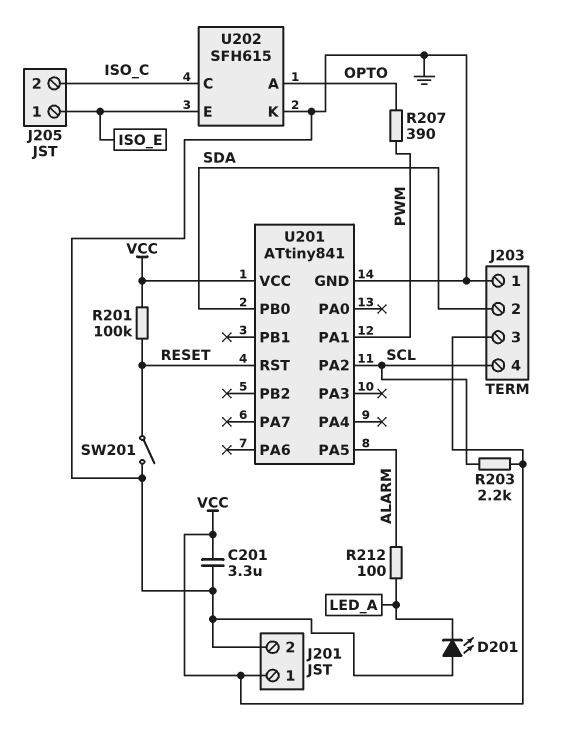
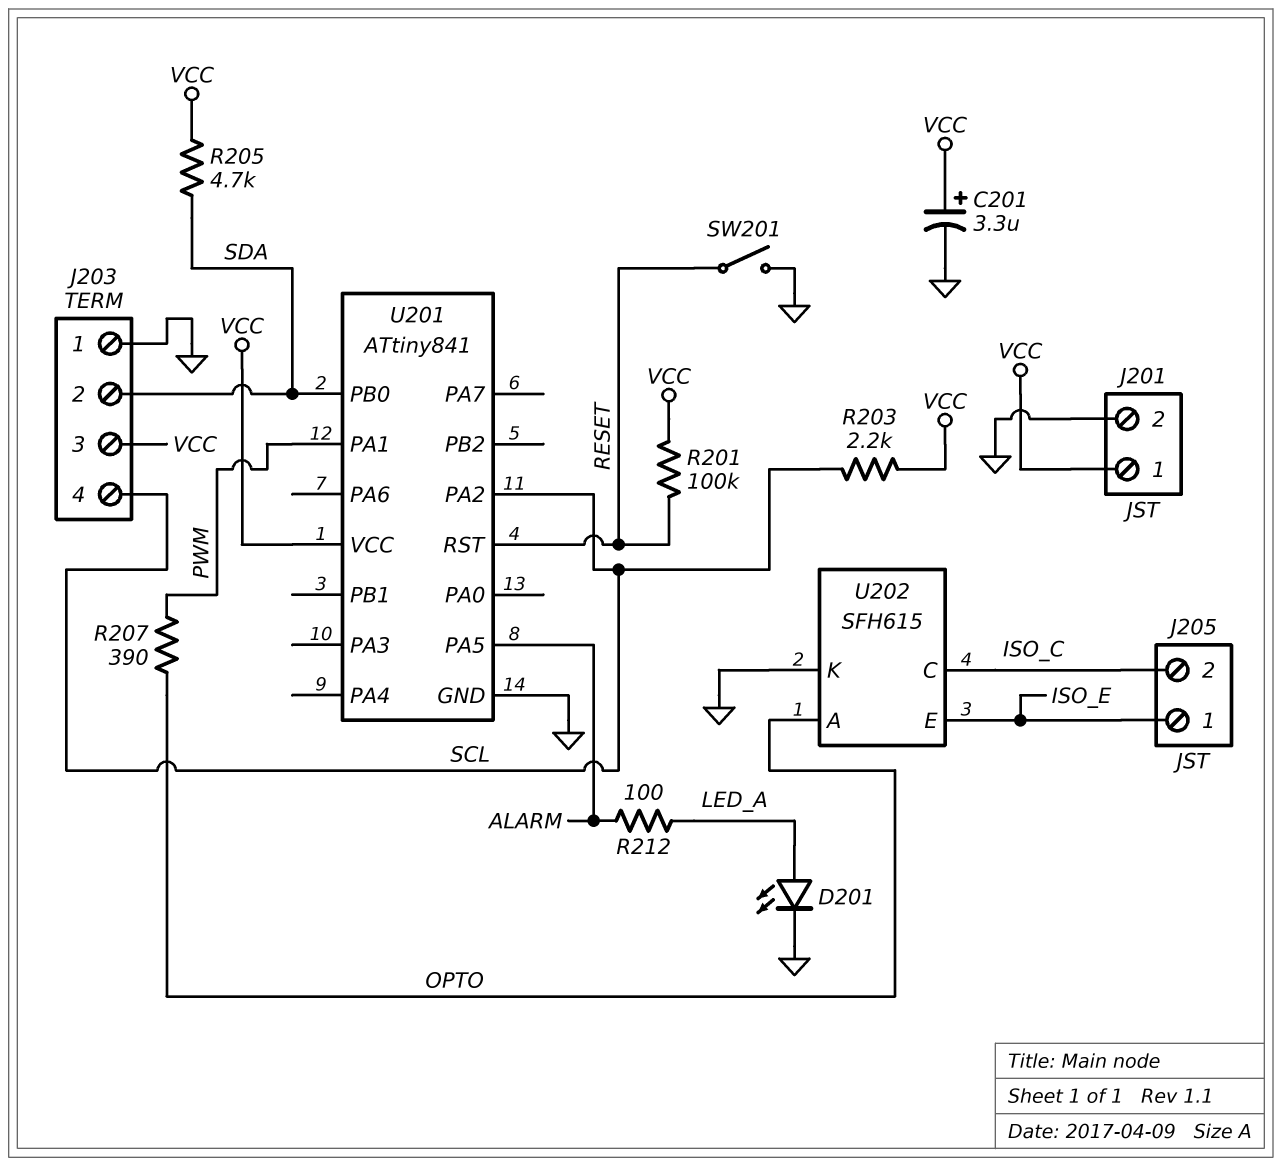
C201: 3.3uF (GND, VCC) -> 3.3uF (plus VCC, minus GND)
D201: LED (A GND, K LED_A) -> LED (A LED_A, K GND)
R205: none -> 4.7k (SDA, VCC)

